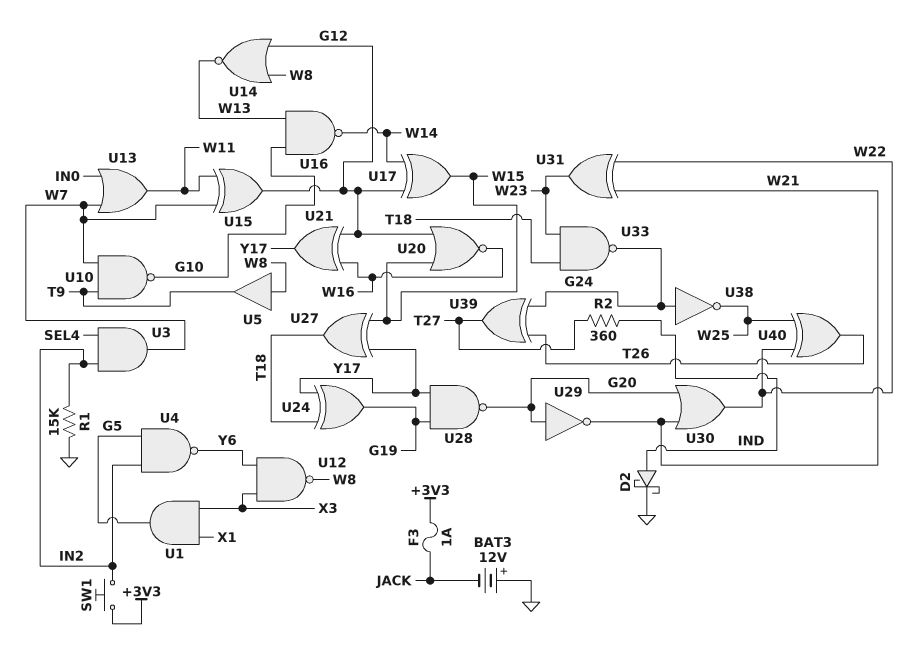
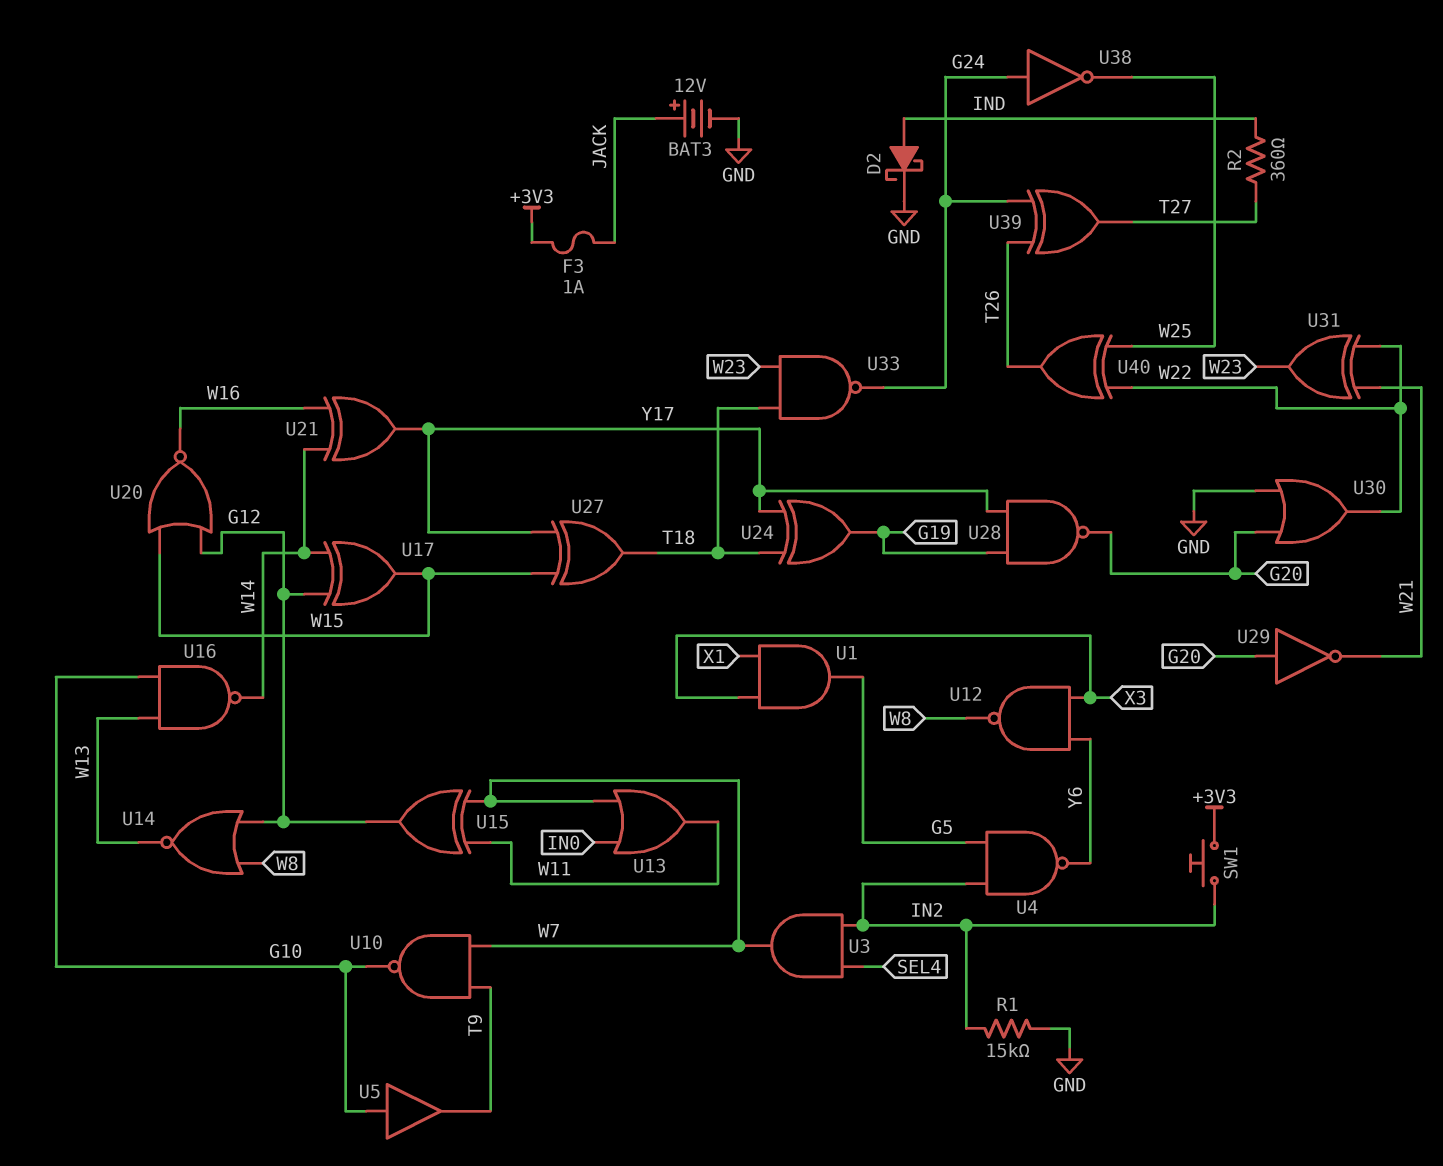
BAT3: 12V (plus GND, minus JACK) -> 12V (plus JACK, minus GND)
U5: buffer (in W8, out T9) -> buffer (in G10, out T9)
U21: XOR (in G12, in W16, out Y17) -> XOR (in W14, in W16, out Y17)
U30: OR (in G20, in W21, out W22) -> OR (in G20, in GND, out W22)

